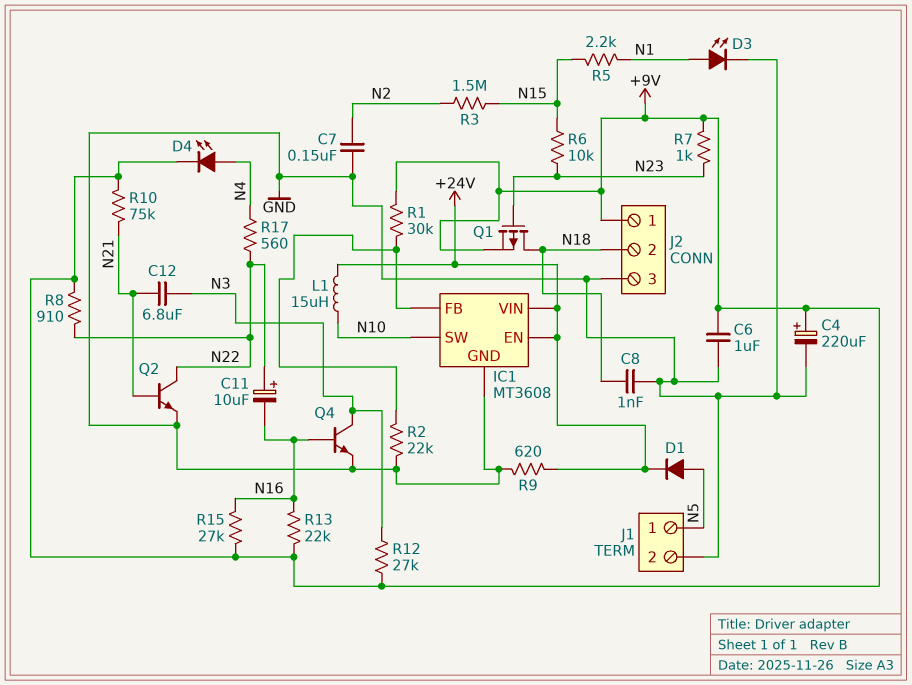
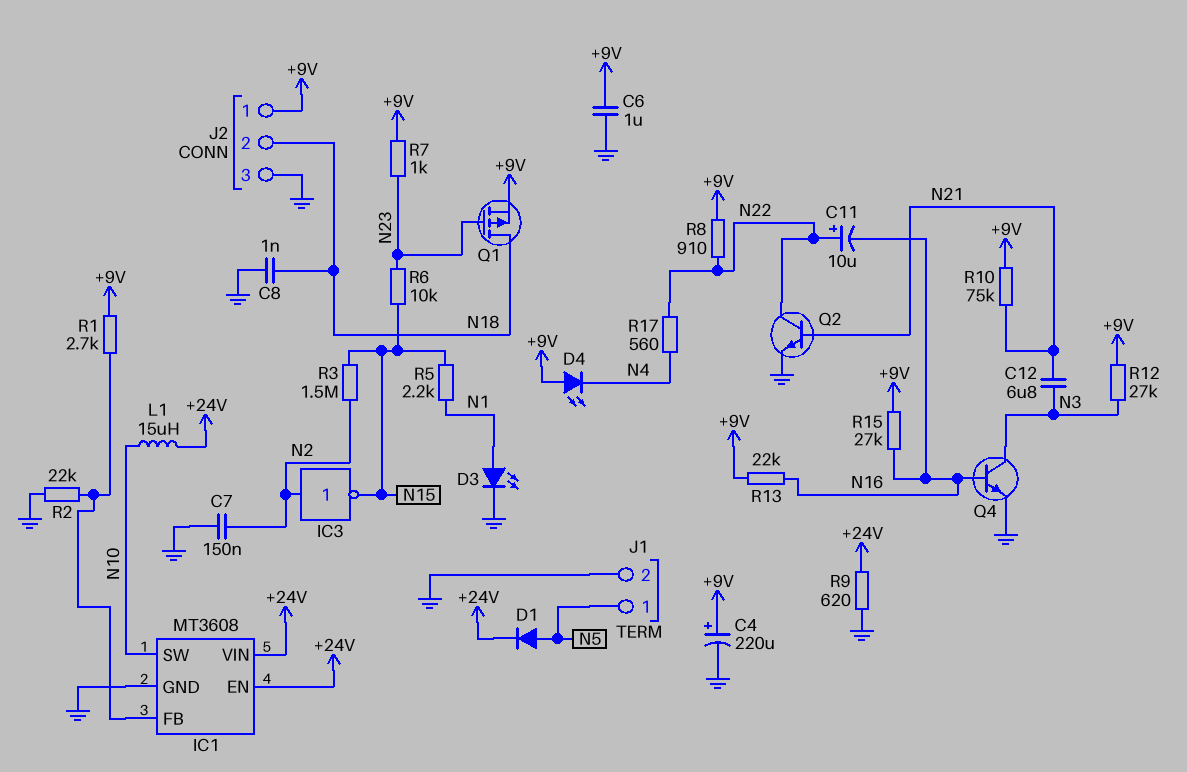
D4: LED (A N4, K +9V) -> LED (A +9V, K N4)
IC3: none -> NOT (in N2, out N15)
R1: 30k (+9V, IC1/FB) -> 2.7k (+9V, IC1/FB)

